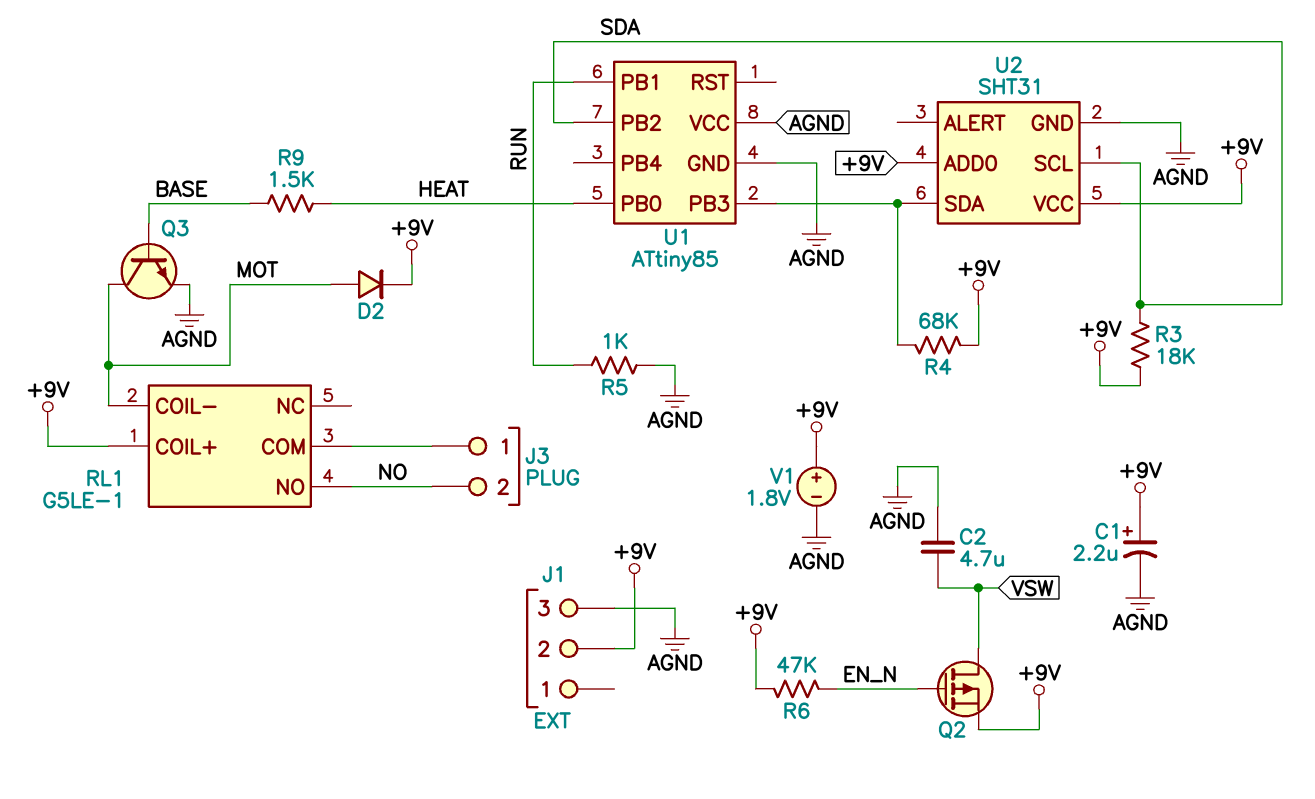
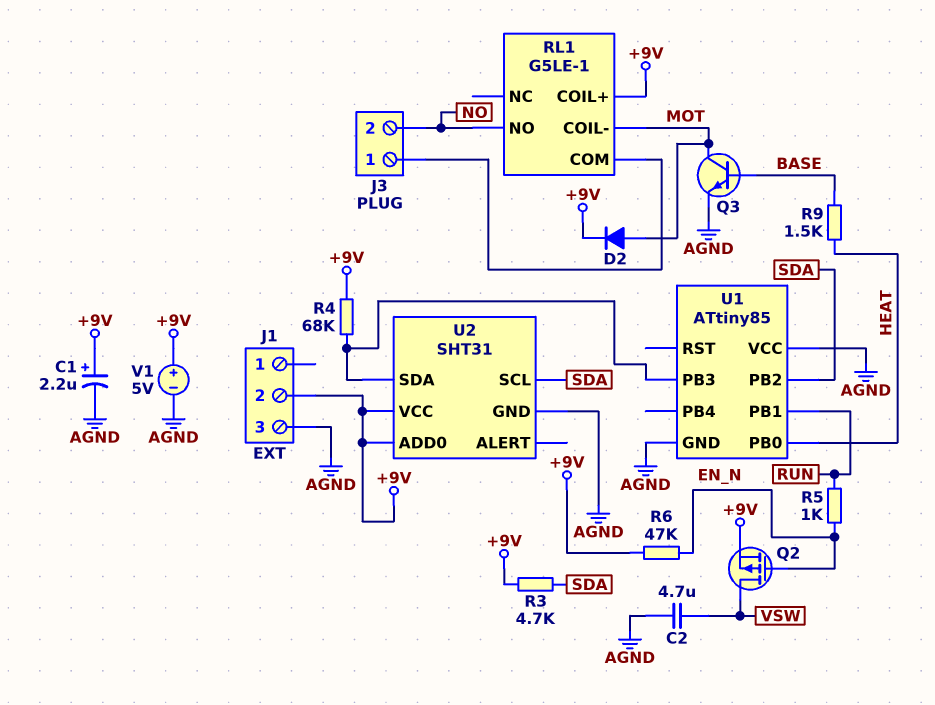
R3: 18k (+9V, SDA) -> 4.7k (+9V, SDA)
R5: 1k (AGND, RUN) -> 1k (EN_N, RUN)
V1: 1.8V (plus +9V, minus AGND) -> 5V (plus +9V, minus AGND)

